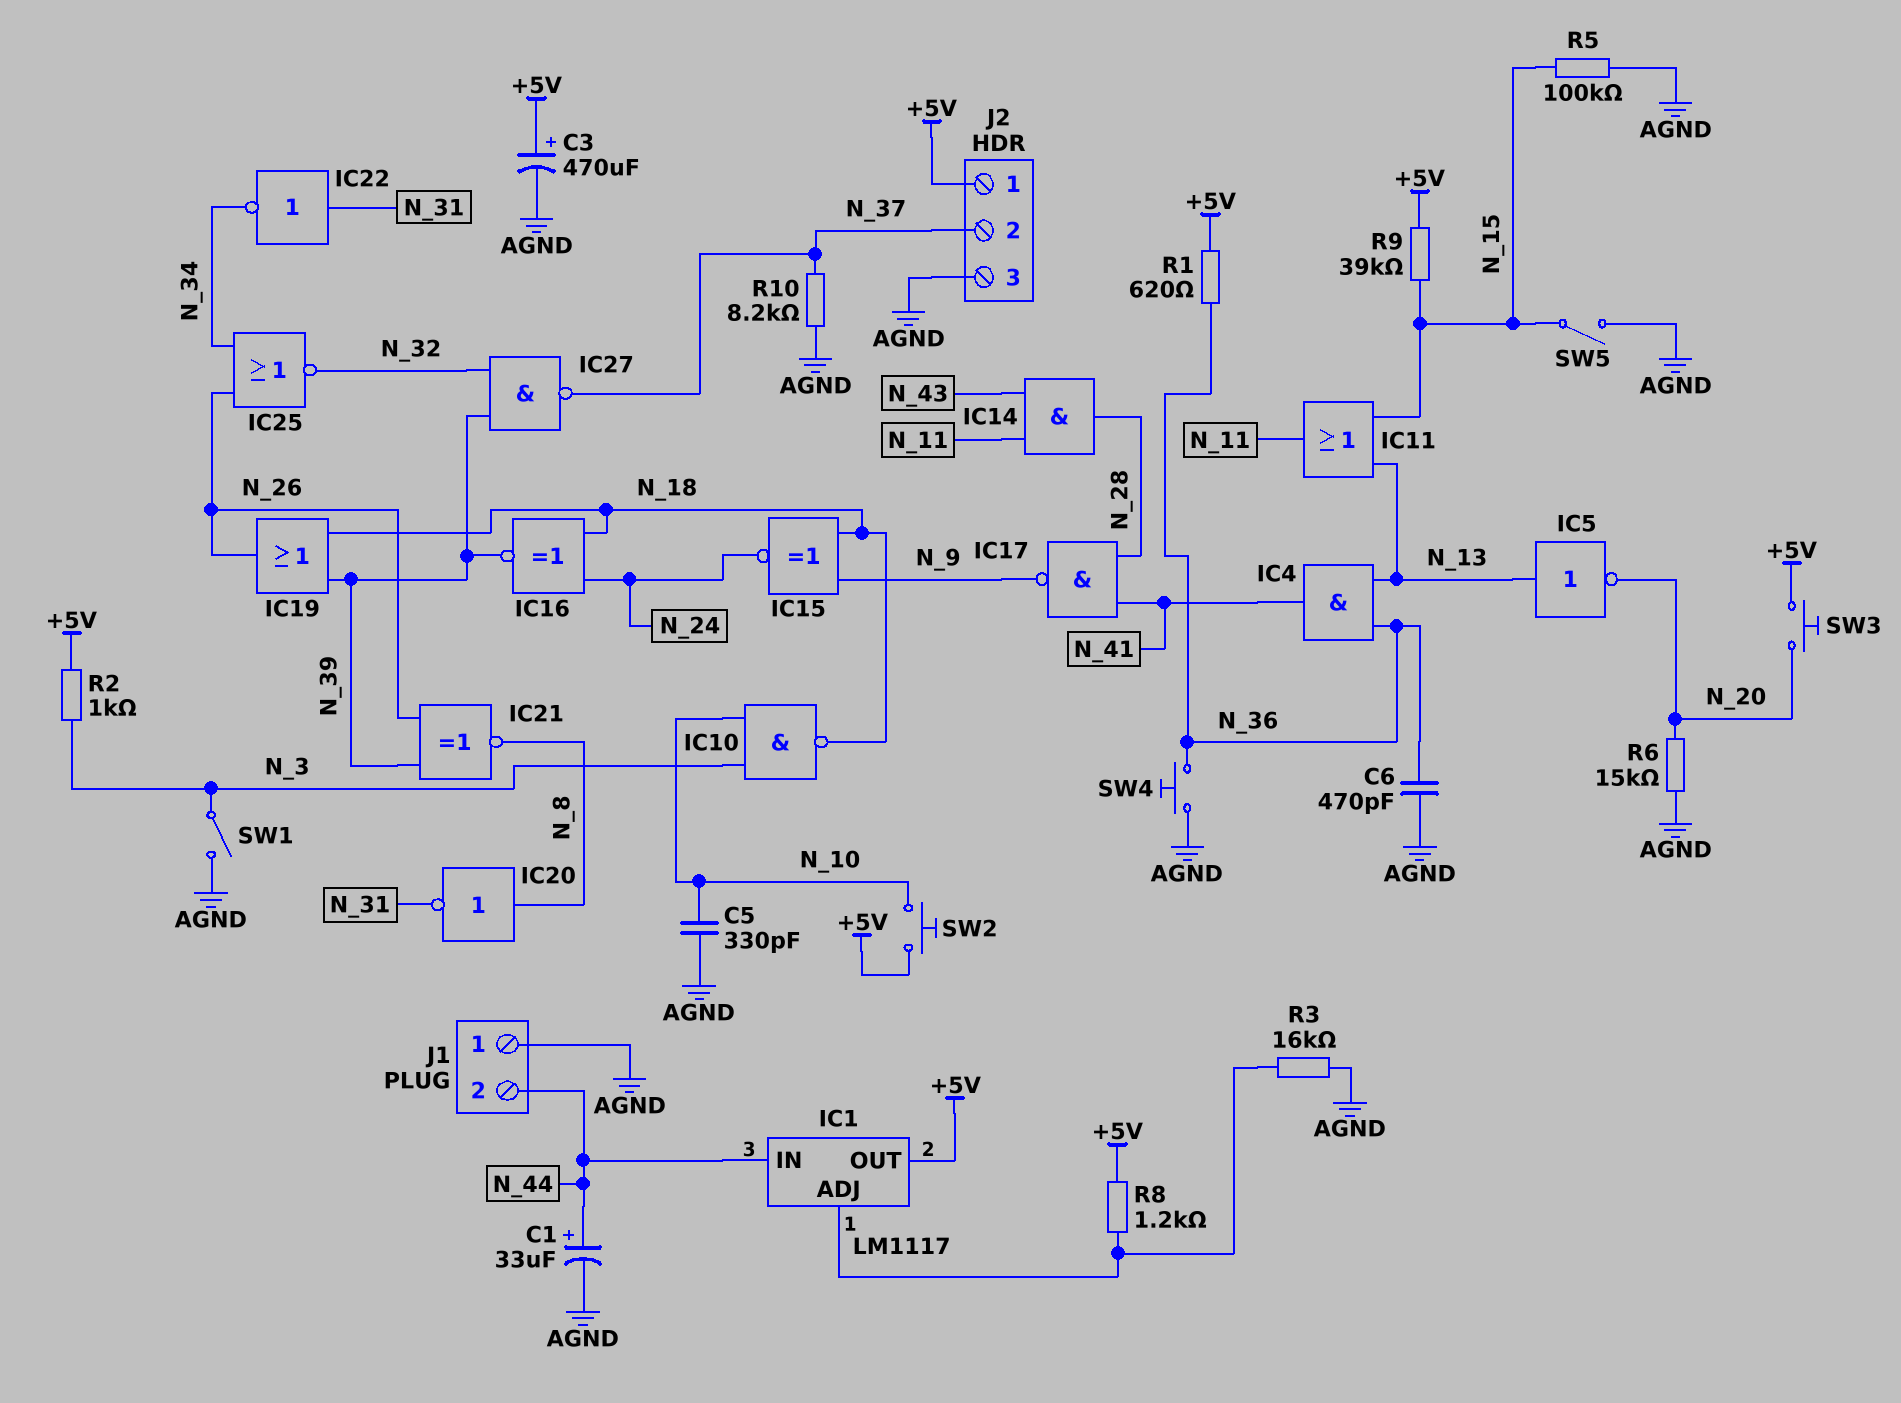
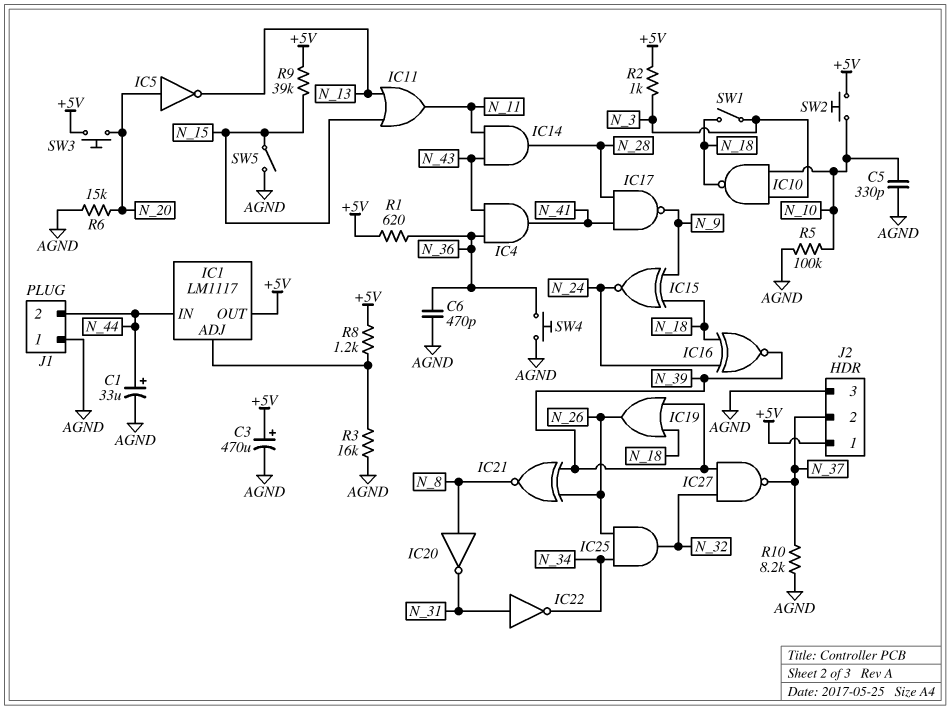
IC4: AND (in N_13, in N_36, out N_41) -> AND (in N_36, in N_43, out N_41)
IC5: NOT (in N_13, out N_20) -> NOT (in N_20, out N_13)
IC25: NOR (in N_26, in N_34, out N_32) -> AND (in N_26, in N_34, out N_32)
R5: 100k (AGND, N_15) -> 100k (AGND, N_10)
SW1: switch (AGND, N_3) -> switch (N_3, N_18)

